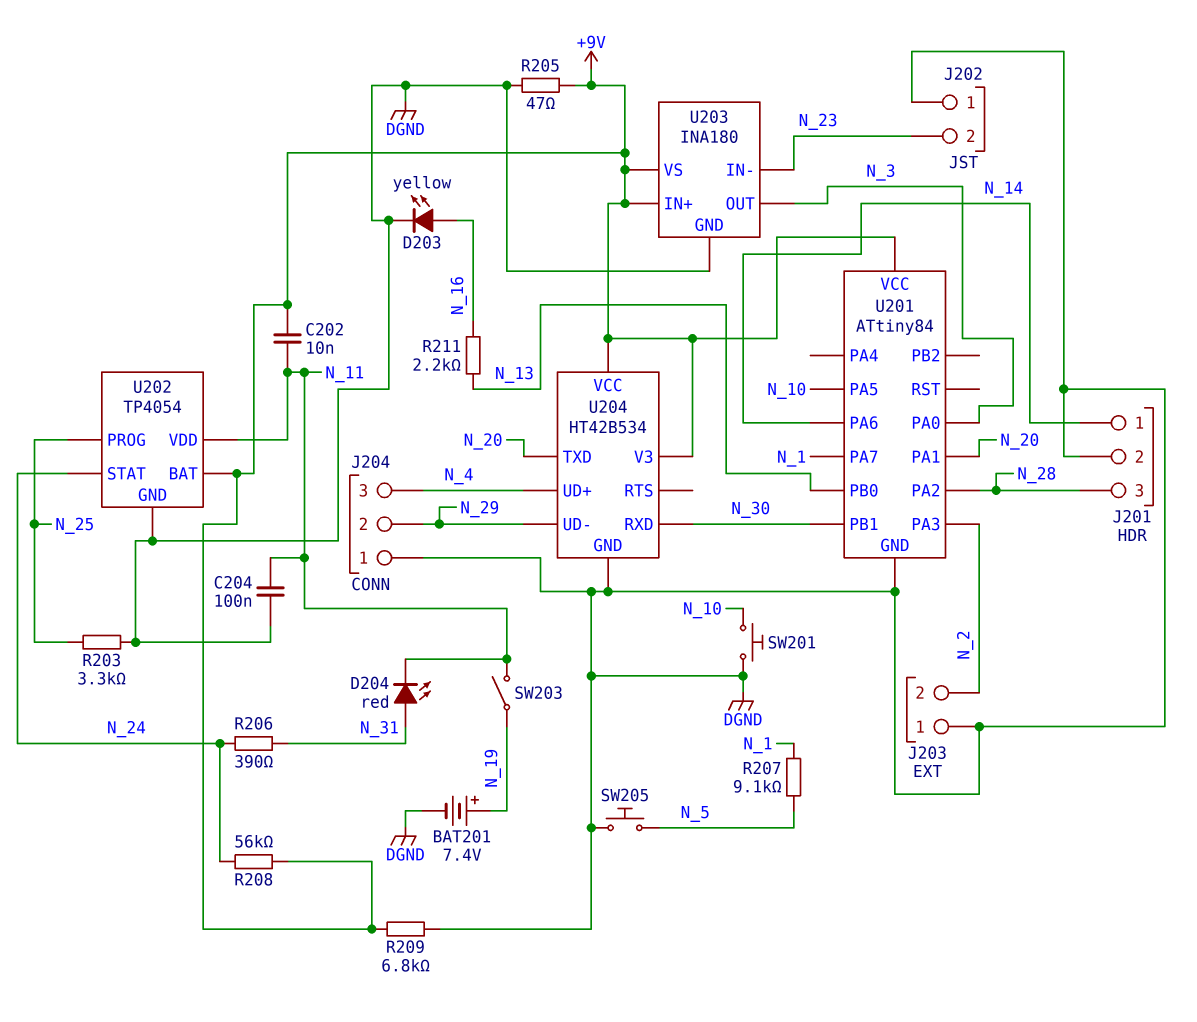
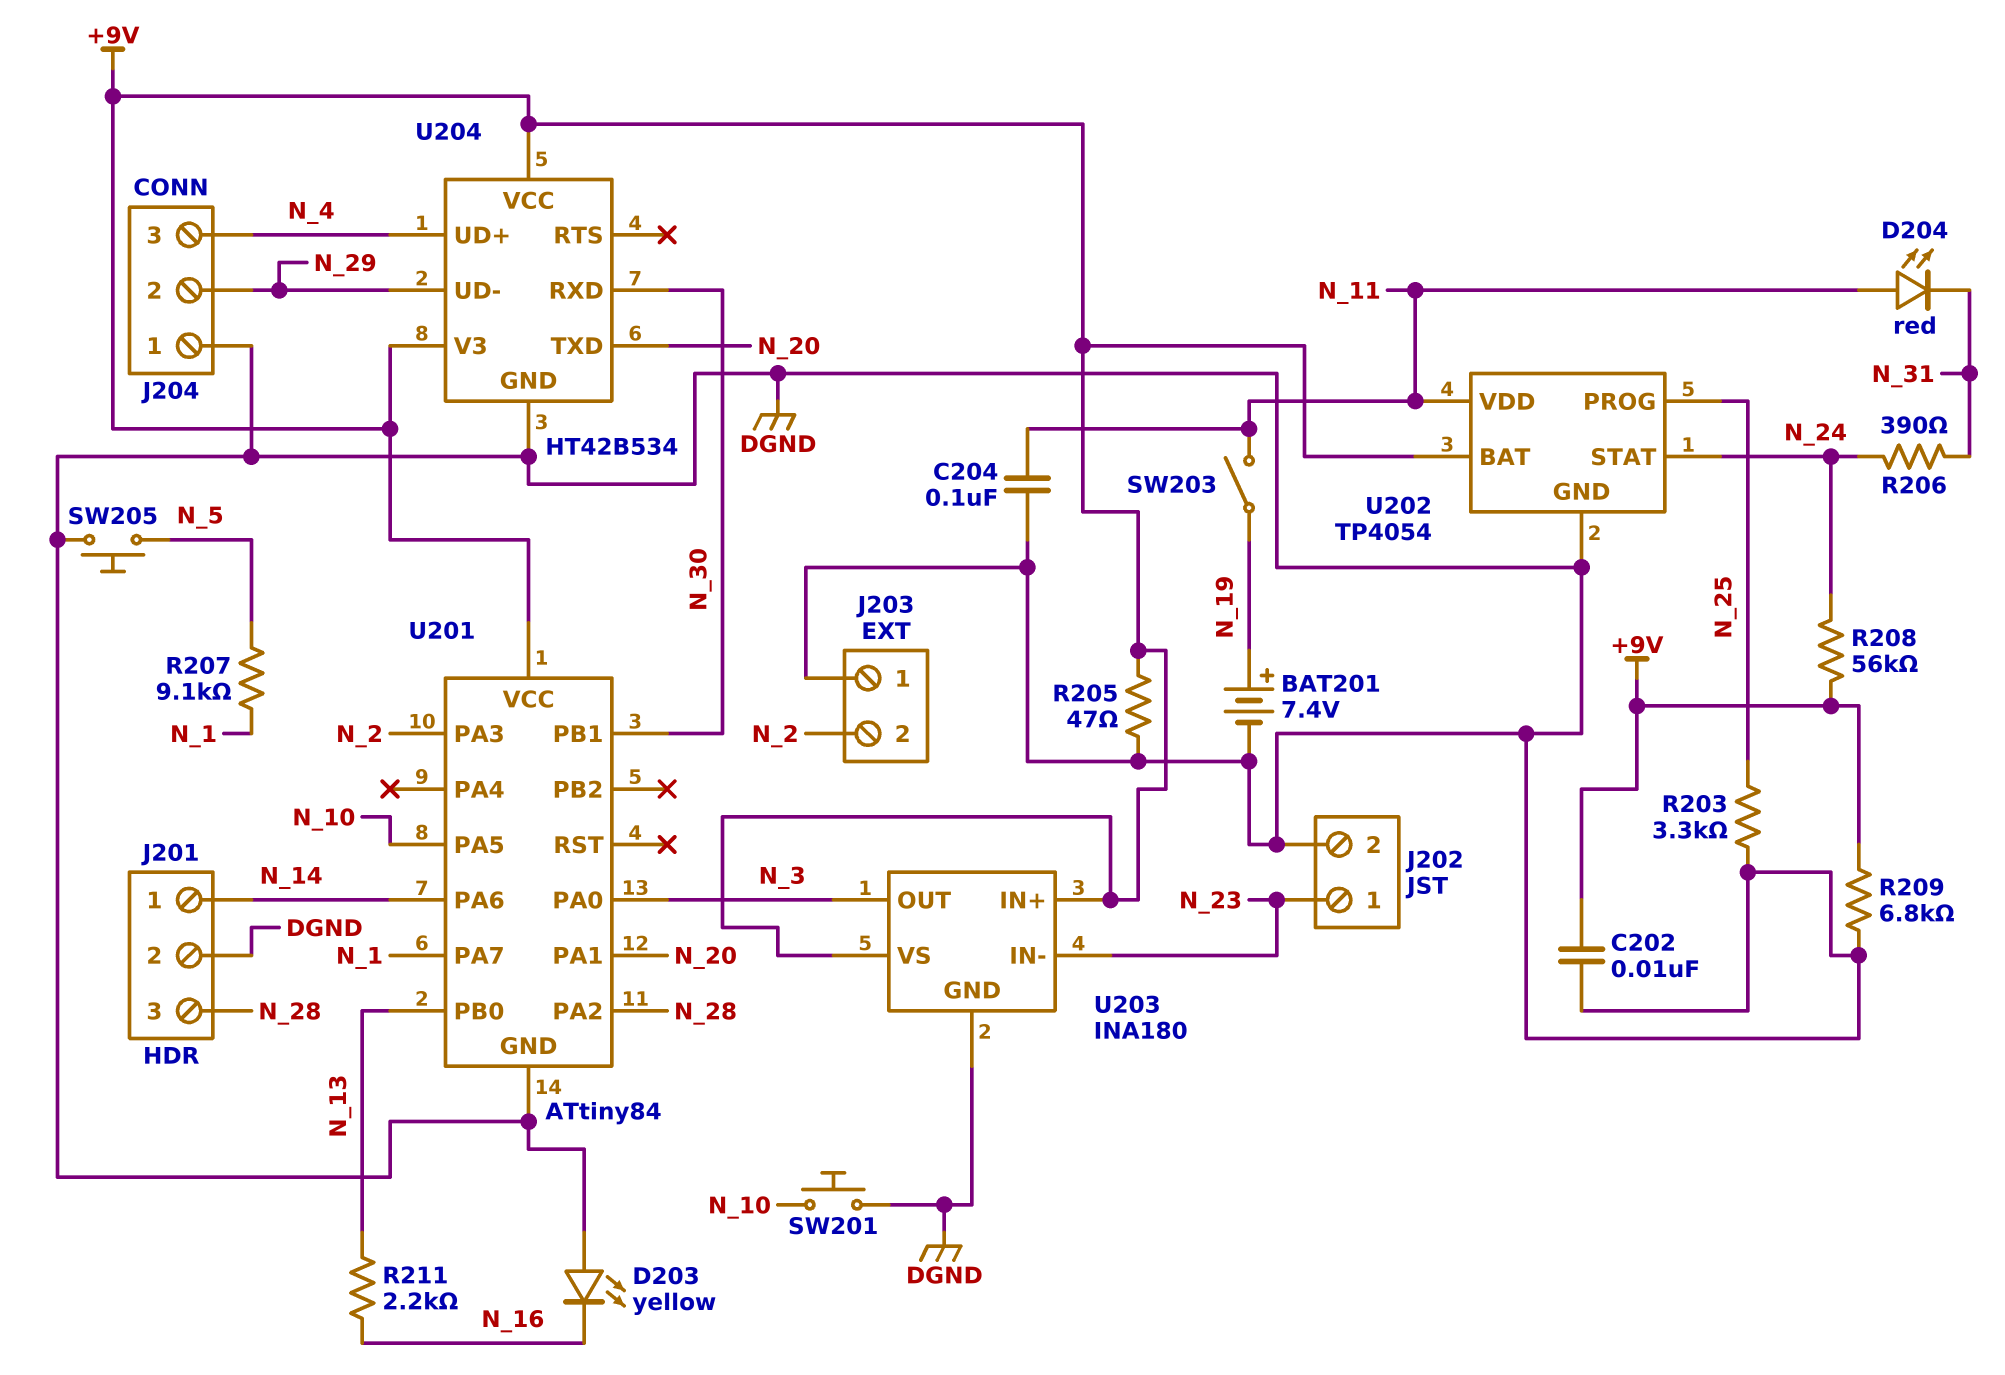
C202: 10nF (+9V, N_11) -> 10nF (+9V, DGND)
D203: LED yellow (A N_16, K DGND) -> LED yellow (A DGND, K N_16)
D204: LED red (A N_31, K N_11) -> LED red (A N_11, K N_31)
J202 pin 1: DGND -> N_23
J202 pin 2: N_23 -> DGND

